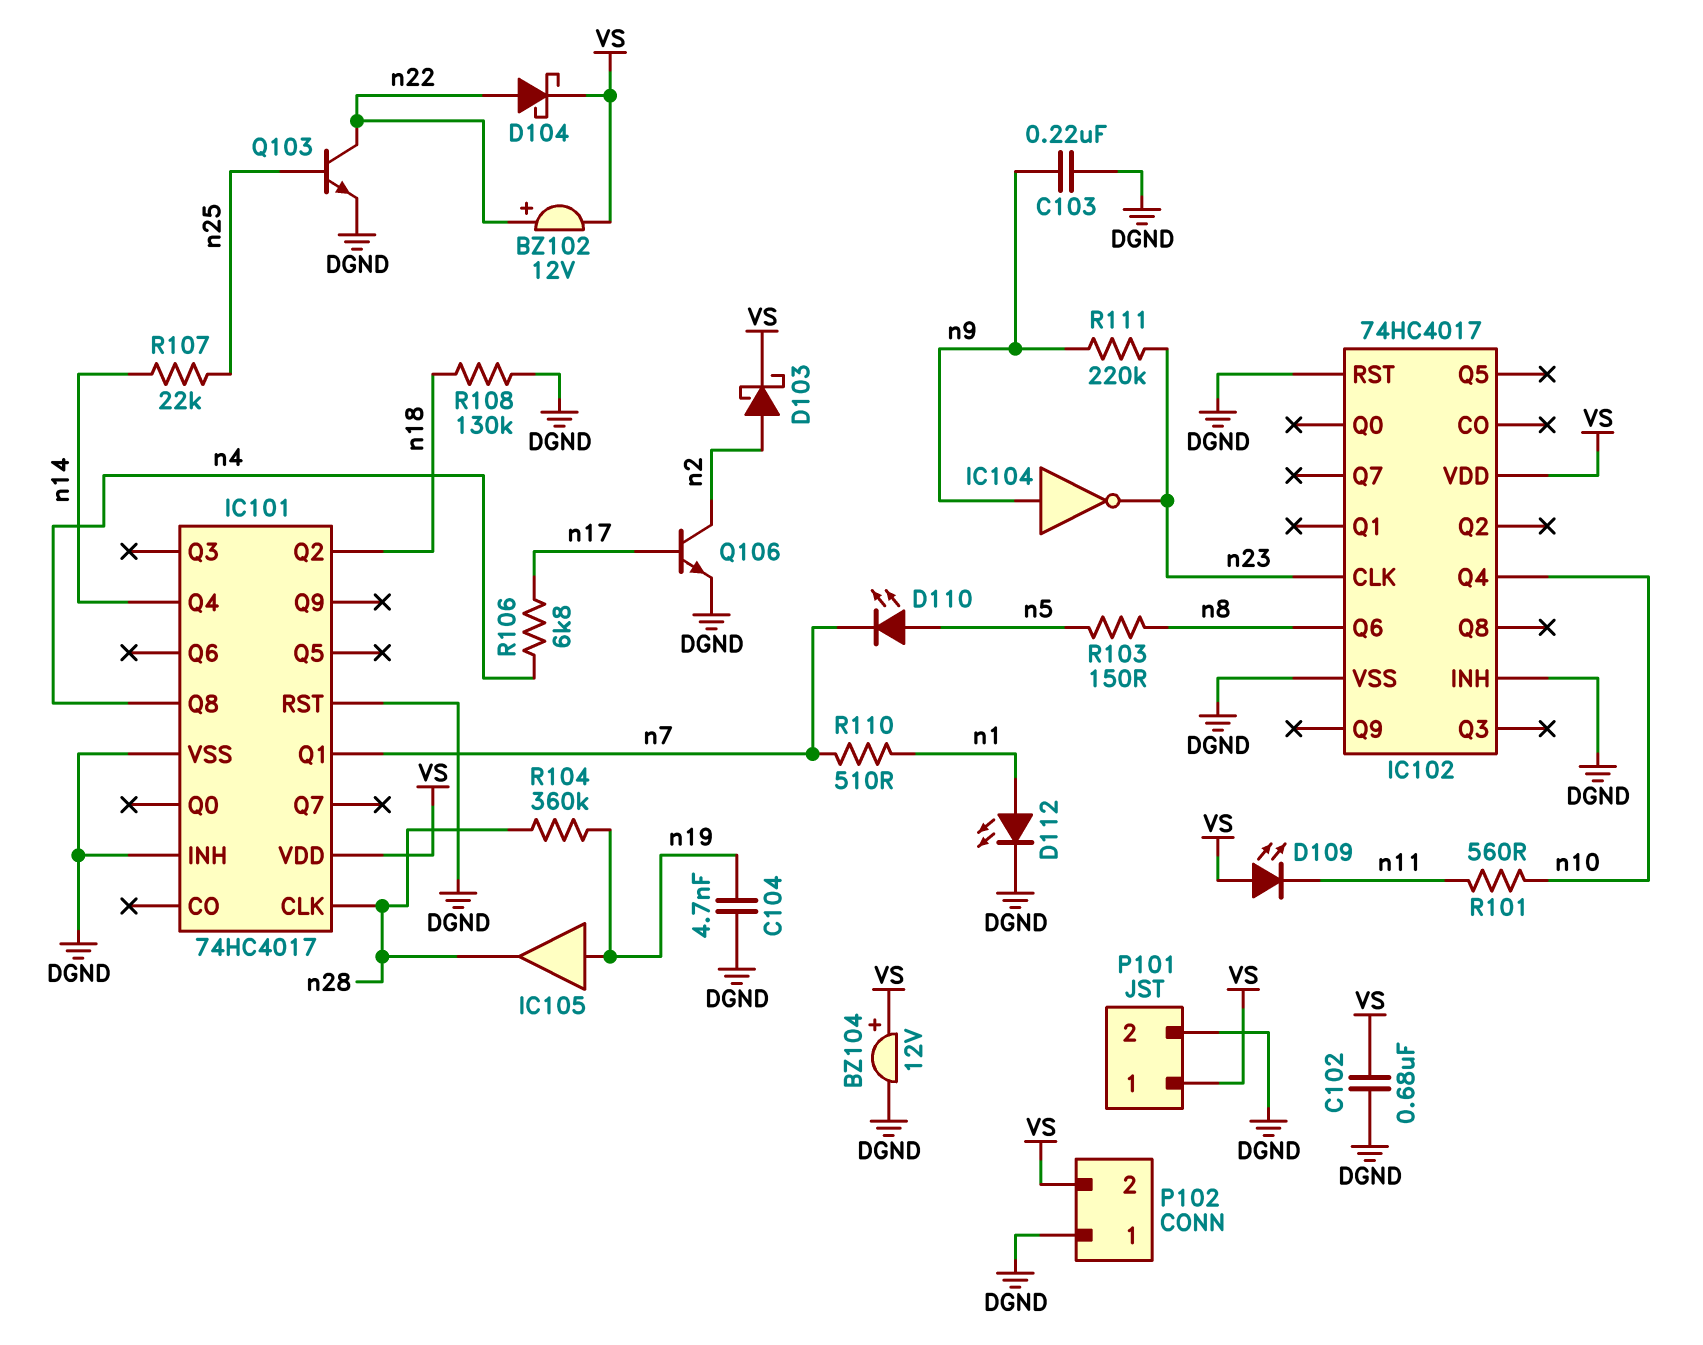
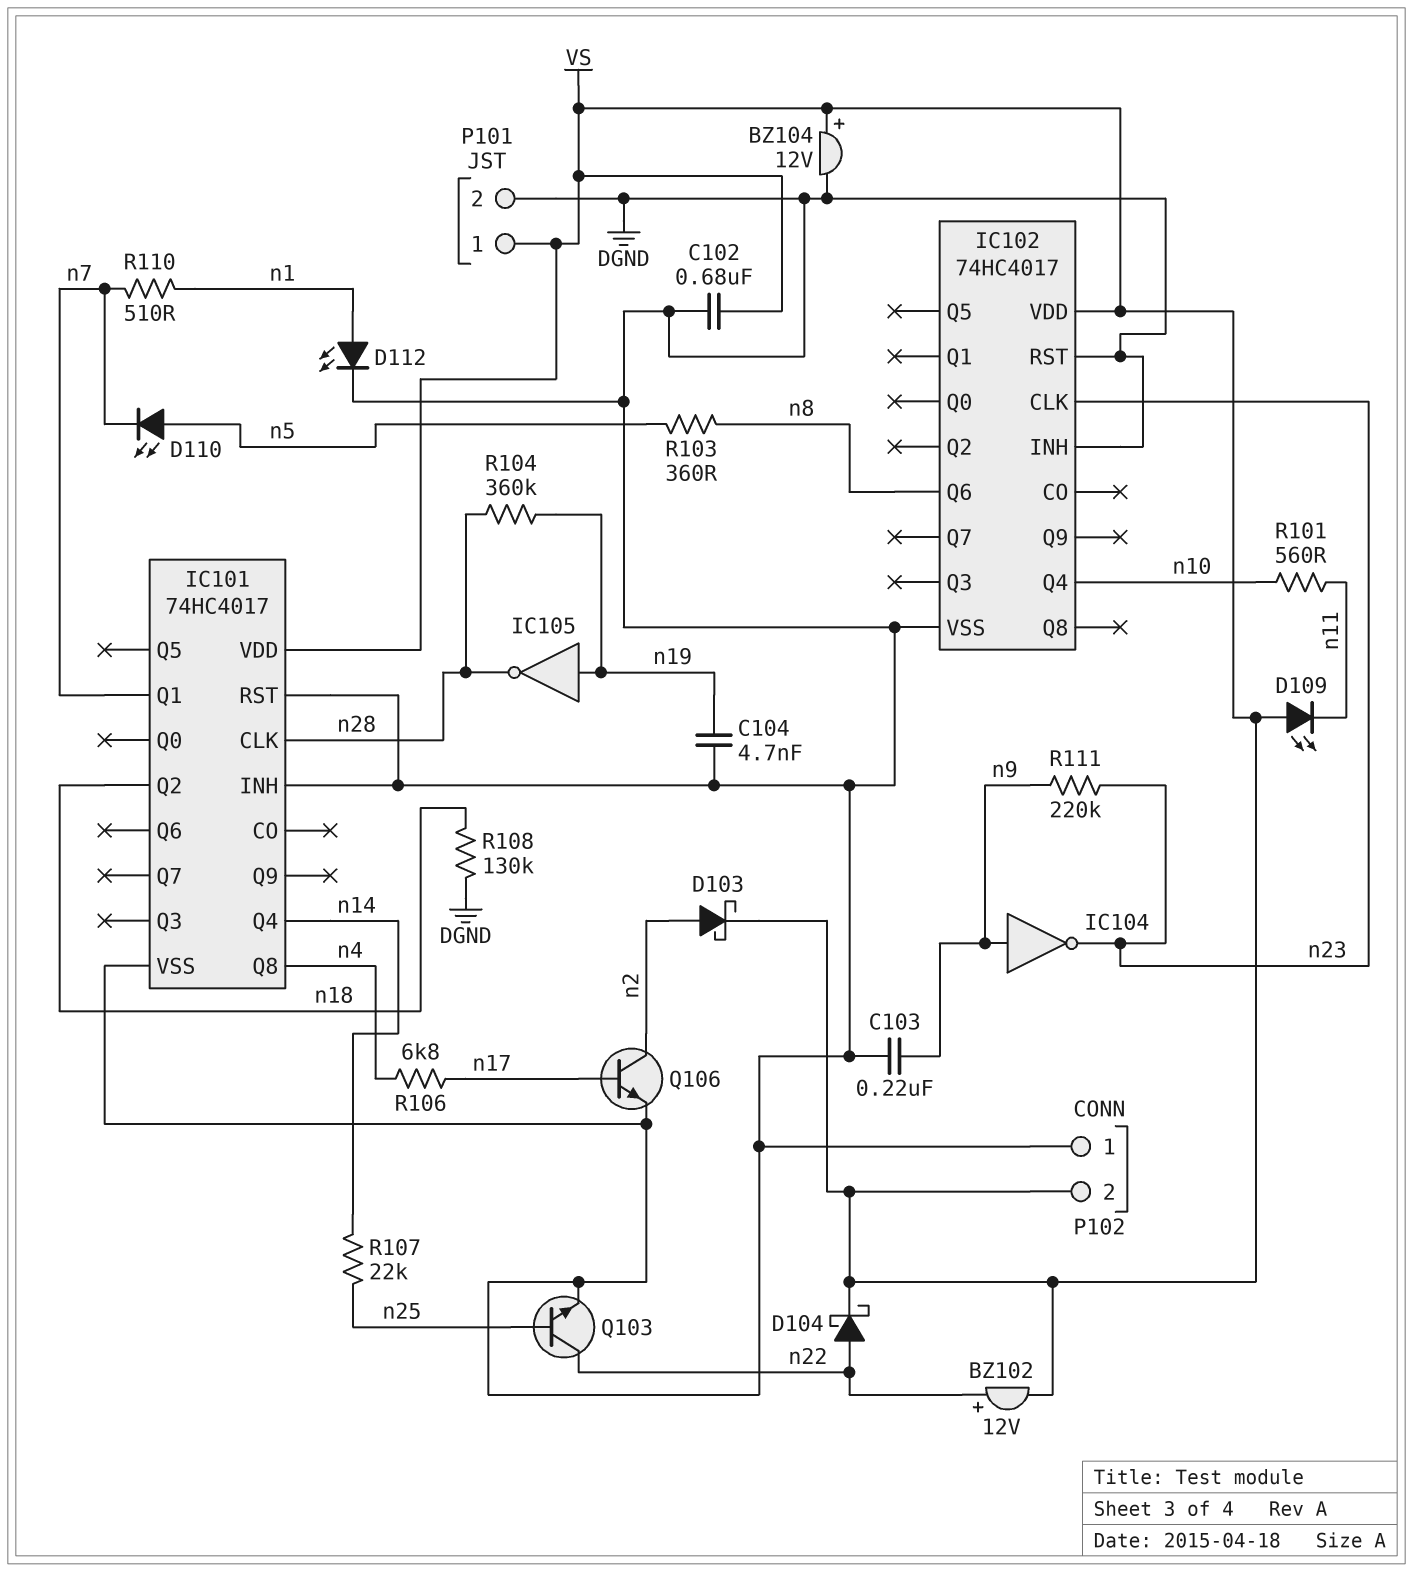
IC105: buffer (in n19, out n28) -> NOT (in n19, out n28)
R103: 150 (n5, n8) -> 360 (n5, n8)

